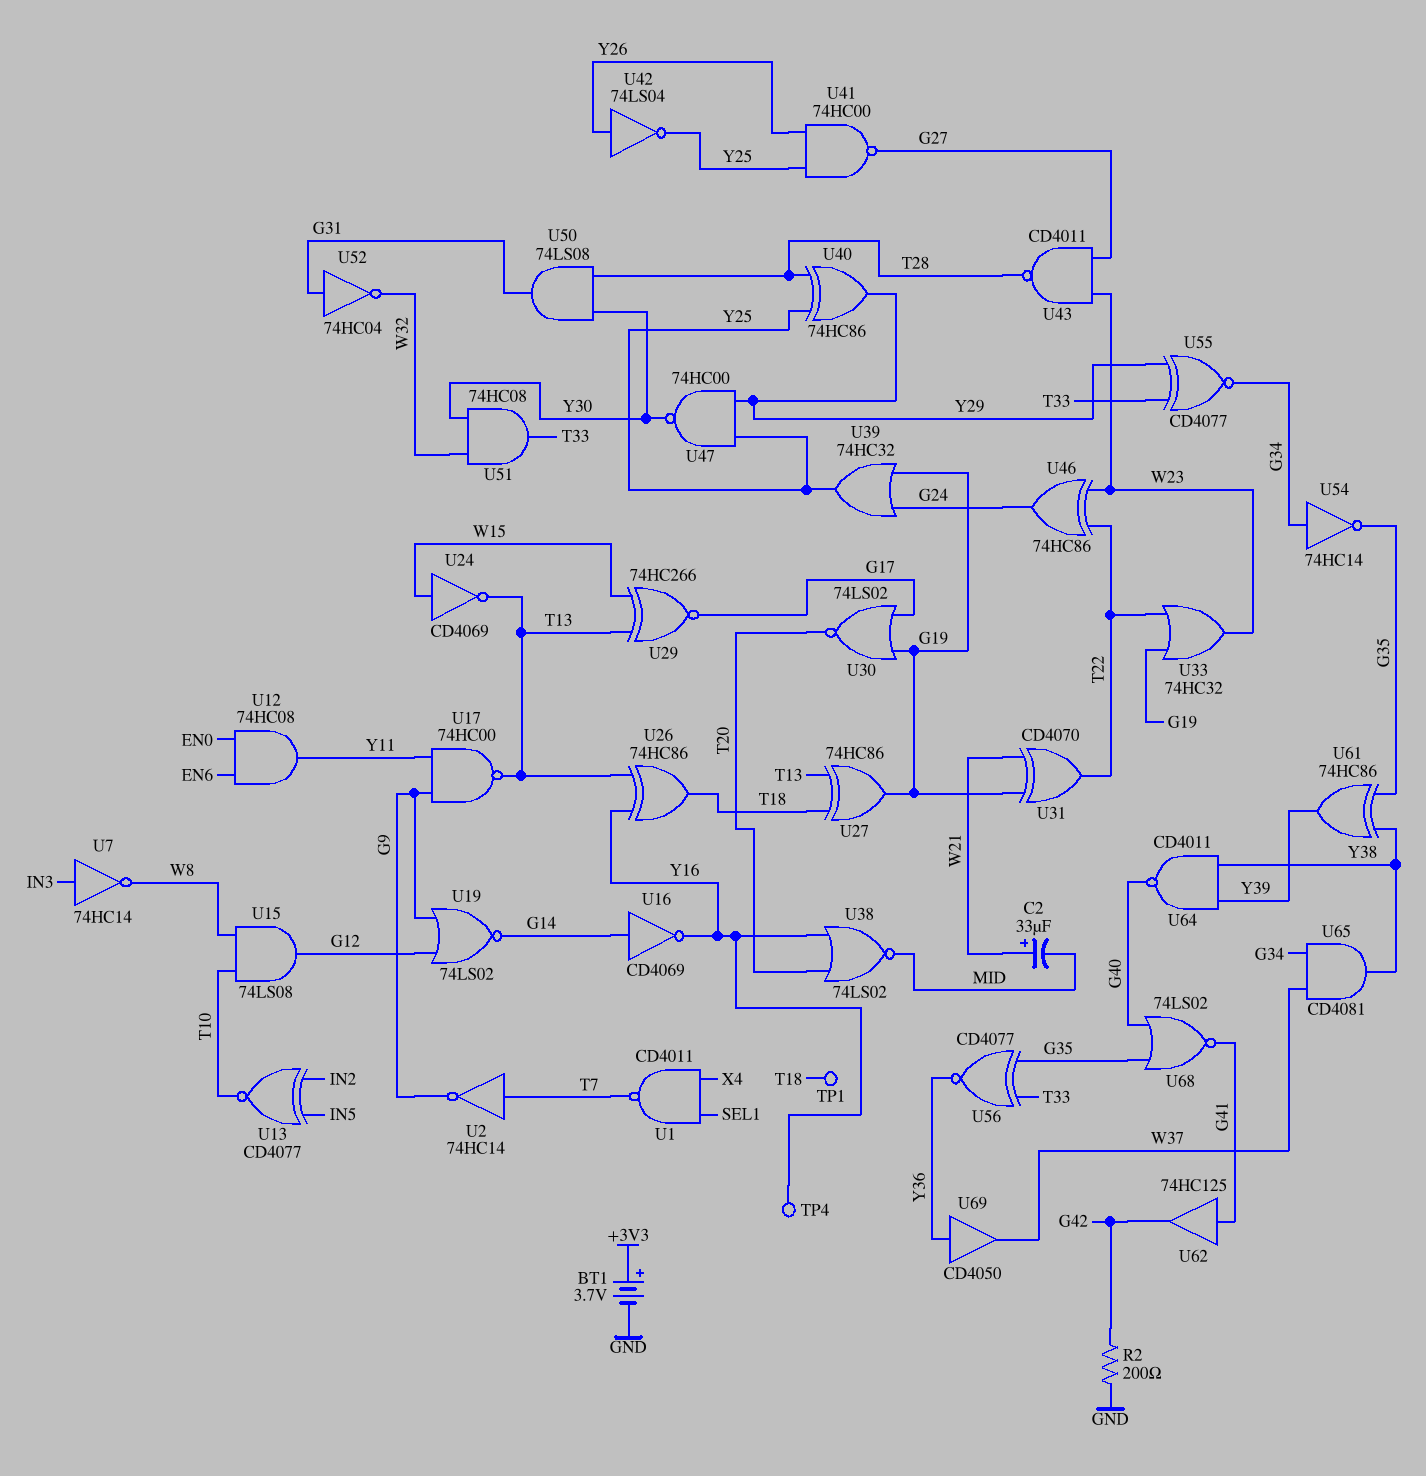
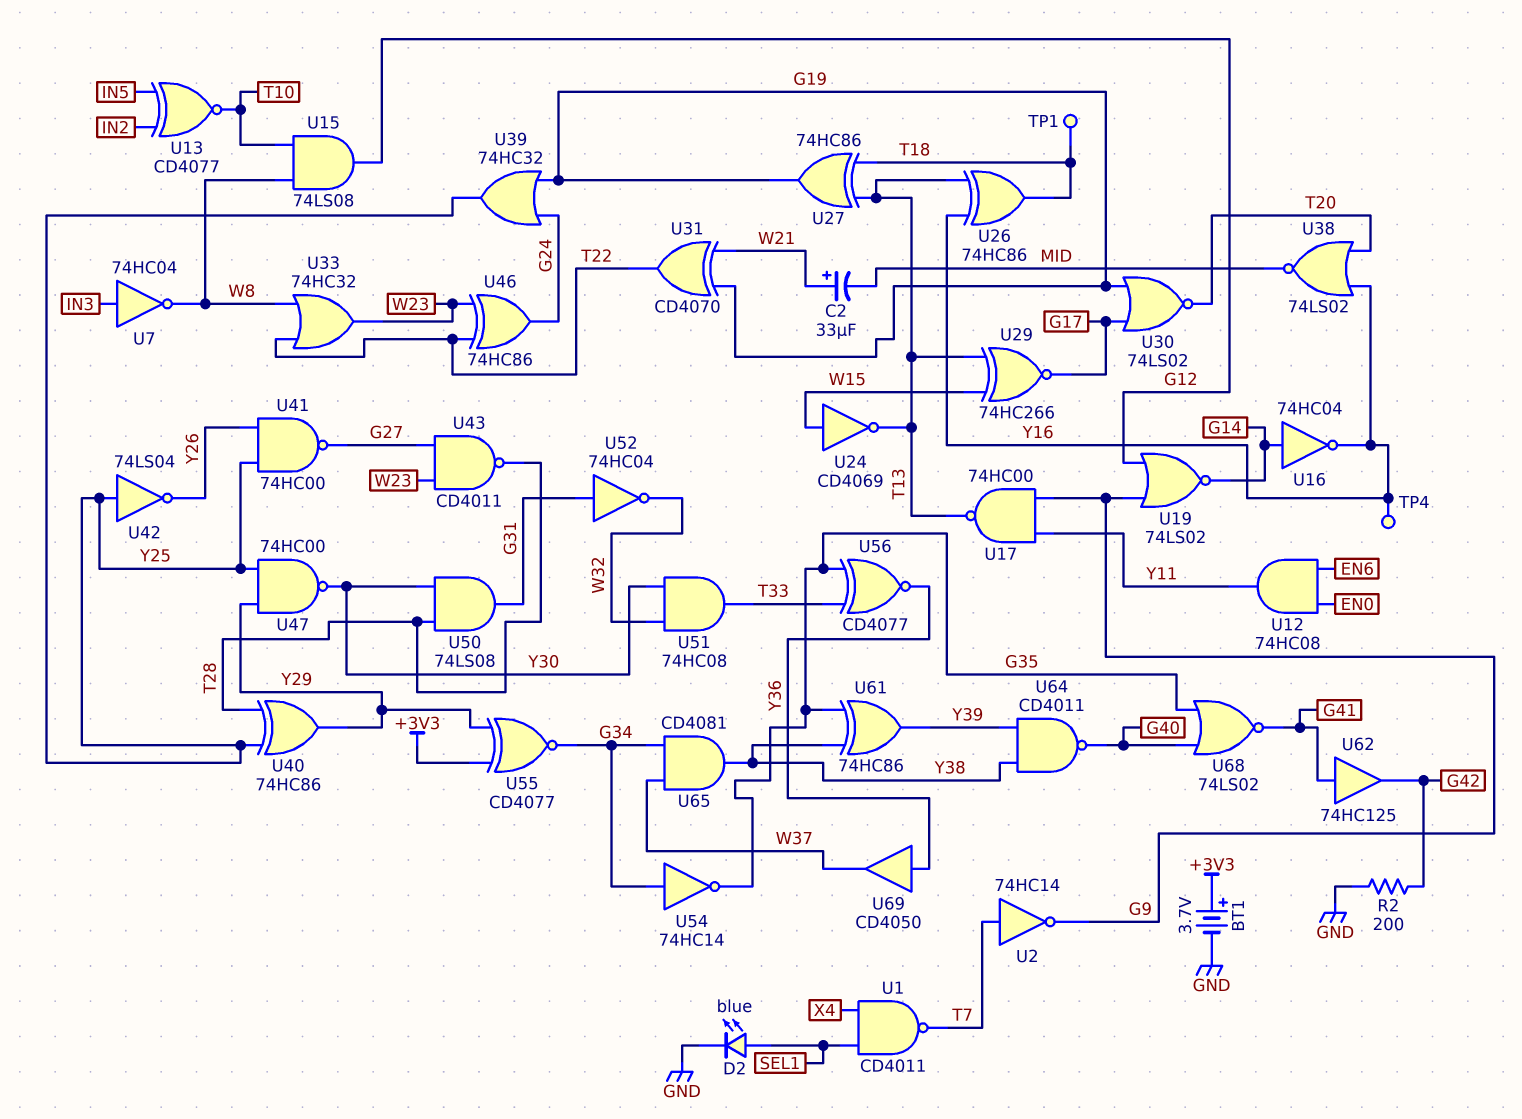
D2: none -> LED blue (A SEL1, K GND)
U7: NOT 74HC14 (in IN3, out W8) -> NOT 74HC04 (in IN3, out W8)
U16: NOT CD4069 (in G14, out Y16) -> NOT 74HC04 (in G14, out Y16)
U33: OR 74HC32 (in G19, in T22, out W23) -> OR 74HC32 (in T22, in W8, out W23)
U42: NOT 74LS04 (in Y26, out Y25) -> NOT 74LS04 (in Y25, out Y26)
U55: XNOR CD4077 (in T33, in Y29, out G34) -> XNOR CD4077 (in +3V3, in Y29, out G34)

